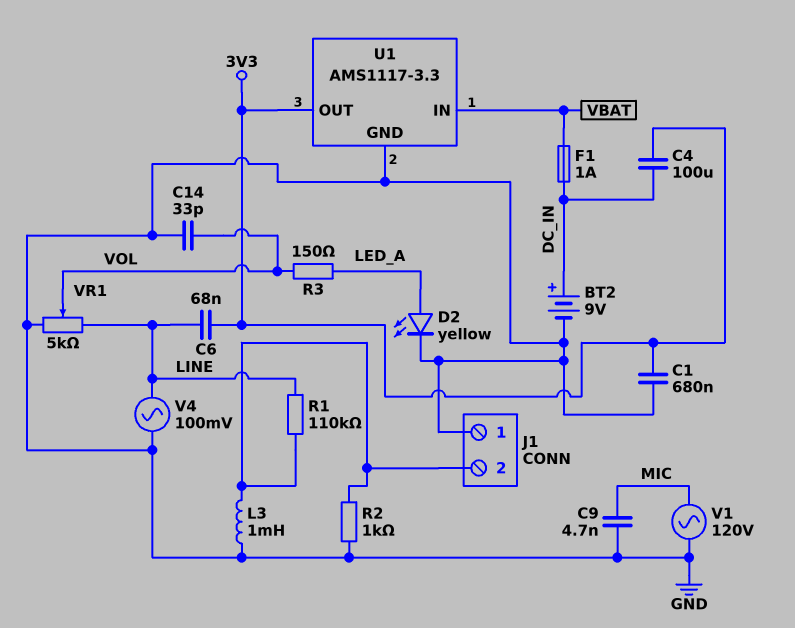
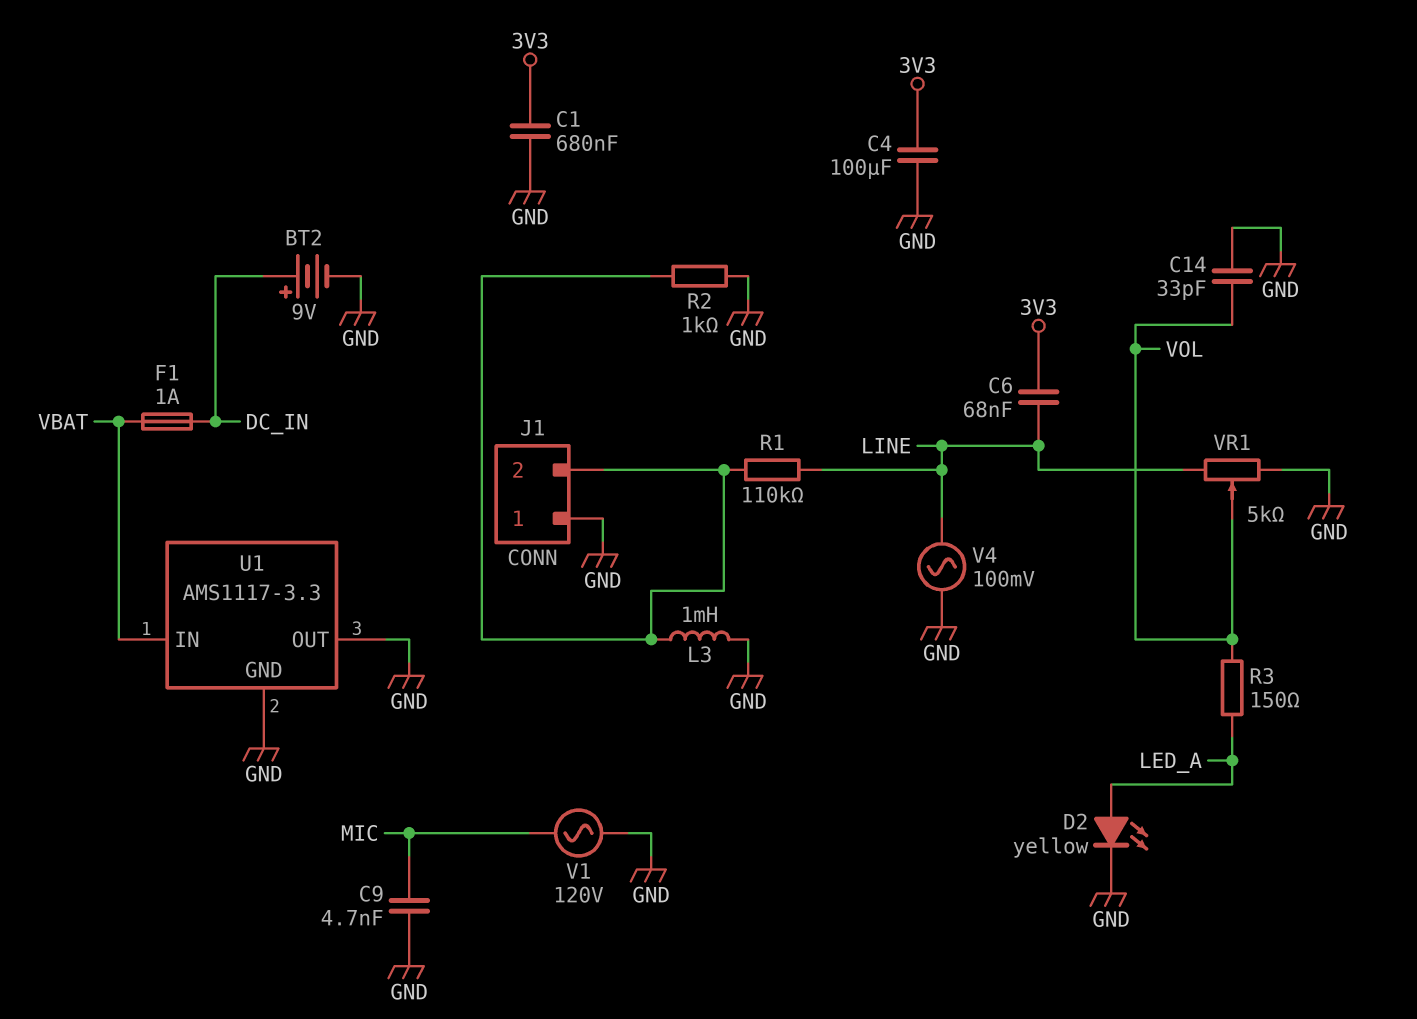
C4: 100uF (3V3, DC_IN) -> 100uF (3V3, GND)
U1 pin OUT: 3V3 -> GND

